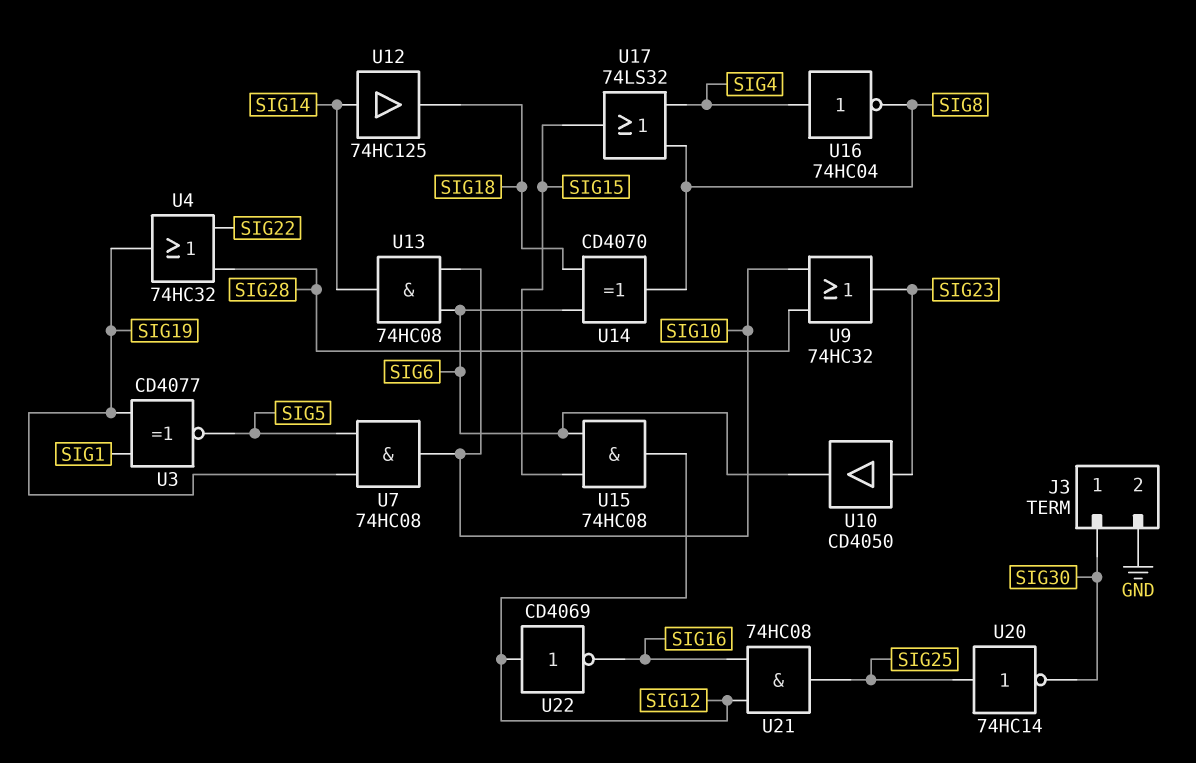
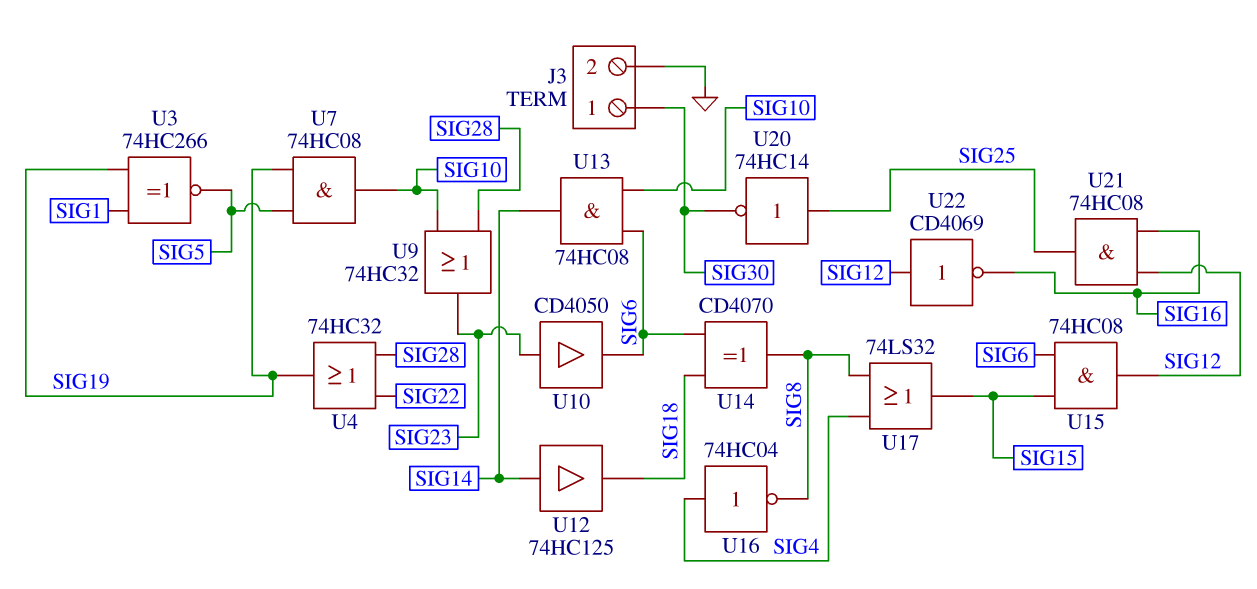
U3: XNOR CD4077 (in SIG1, in SIG19, out SIG5) -> XNOR 74HC266 (in SIG1, in SIG19, out SIG5)

